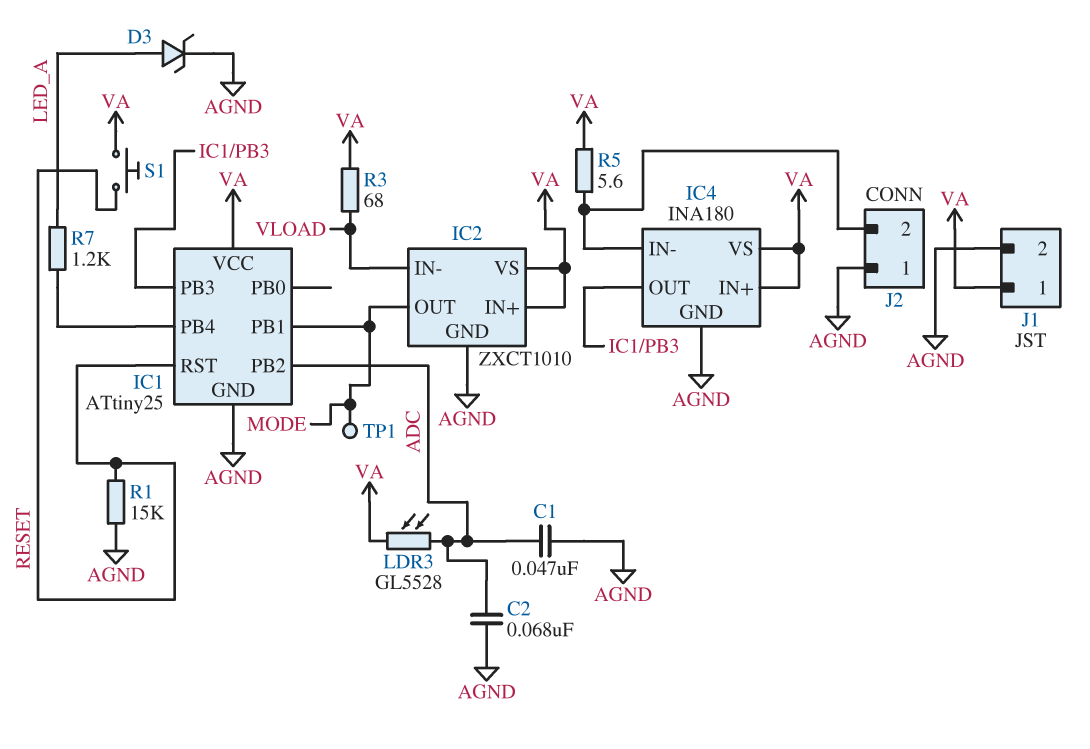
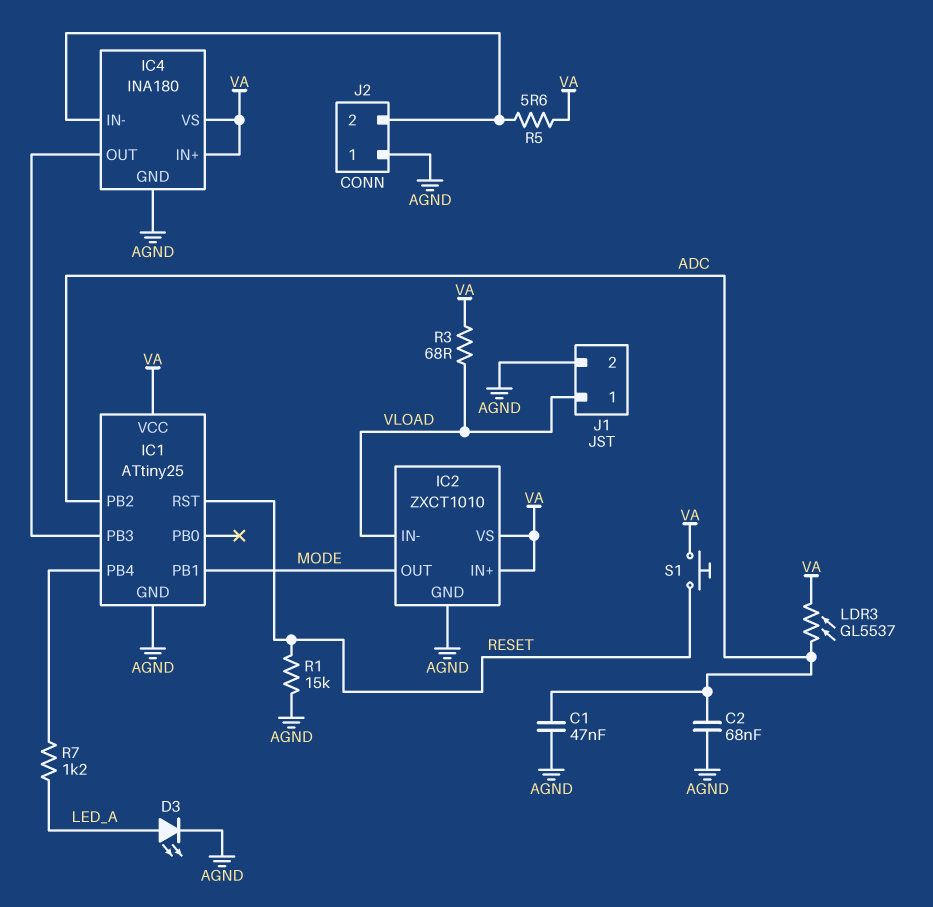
D3: zener (A LED_A, K AGND) -> LED (A LED_A, K AGND)
J1 pin 1: VA -> VLOAD
LDR3: GL5528 (ADC, VA) -> GL5537 (ADC, VA)
TP1: test point (MODE) -> none

